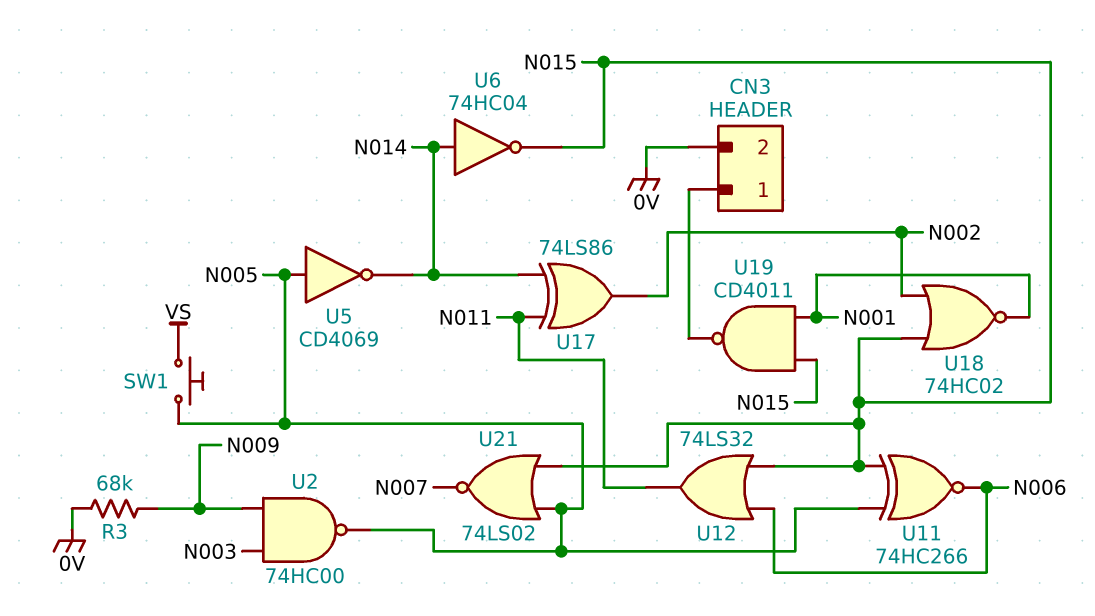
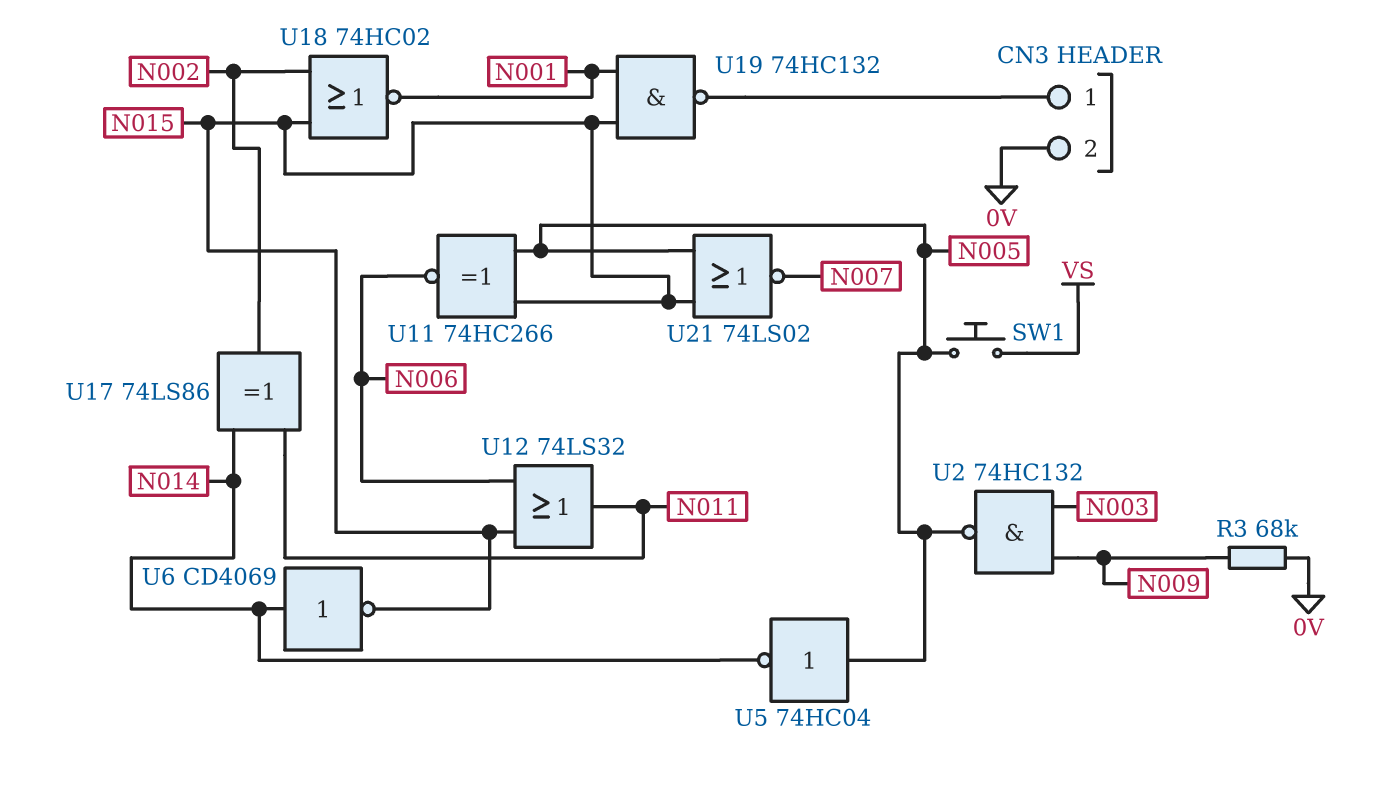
U2: NAND 74HC00 (in N003, in N009, out N005) -> NAND 74HC132 (in N003, in N009, out N005)
U5: NOT CD4069 (in N005, out N014) -> NOT 74HC04 (in N005, out N014)
U6: NOT 74HC04 (in N014, out N015) -> NOT CD4069 (in N014, out N015)
U19: NAND CD4011 (in N001, in N015, out CN3/1) -> NAND 74HC132 (in N001, in N015, out CN3/1)

